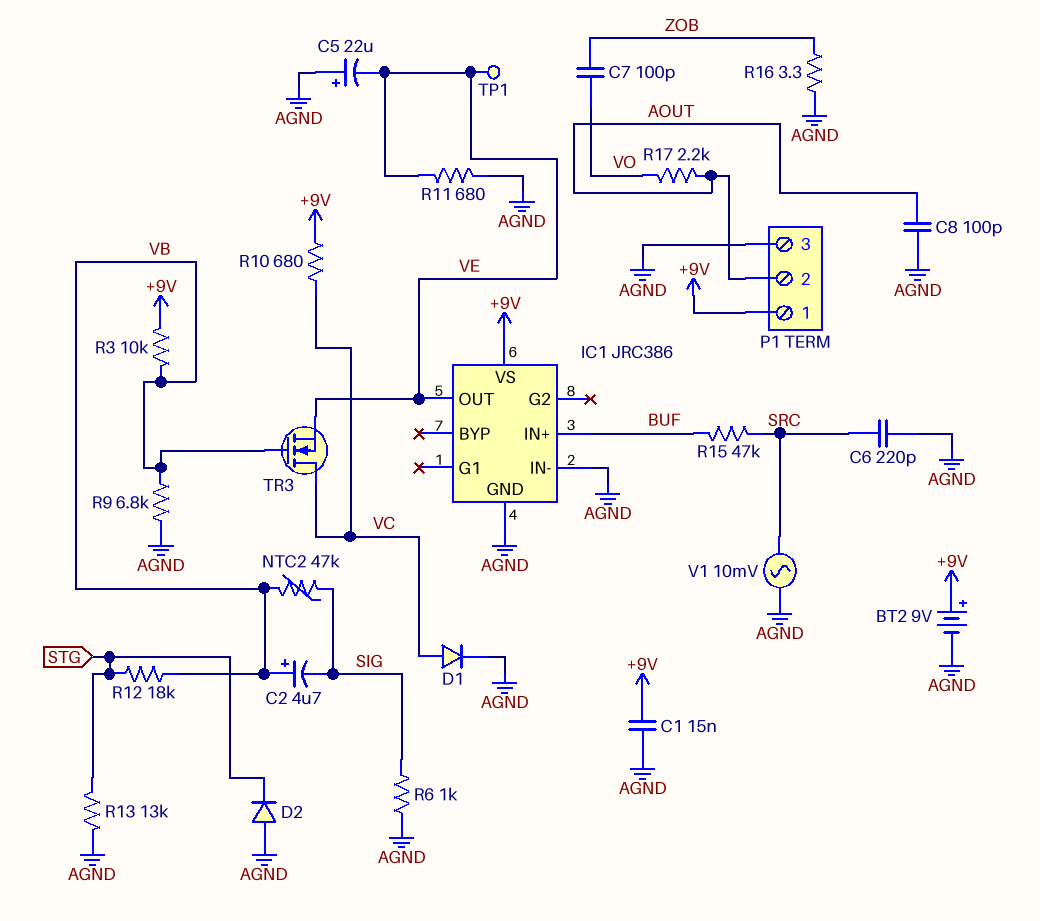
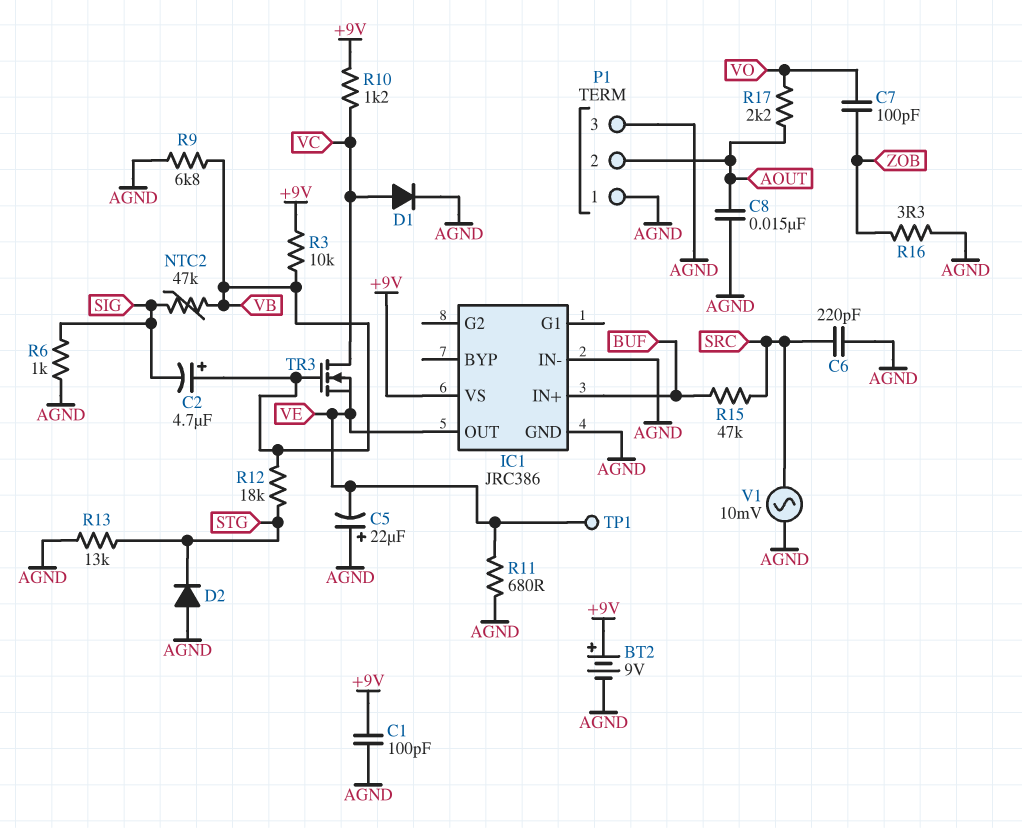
C1: 15nF (+9V, AGND) -> 100pF (+9V, AGND)
C8: 100pF (AGND, AOUT) -> 15nF (AGND, AOUT)
P1 pin 1: +9V -> AGND
R10: 680 (+9V, VC) -> 1.2k (+9V, VC)

